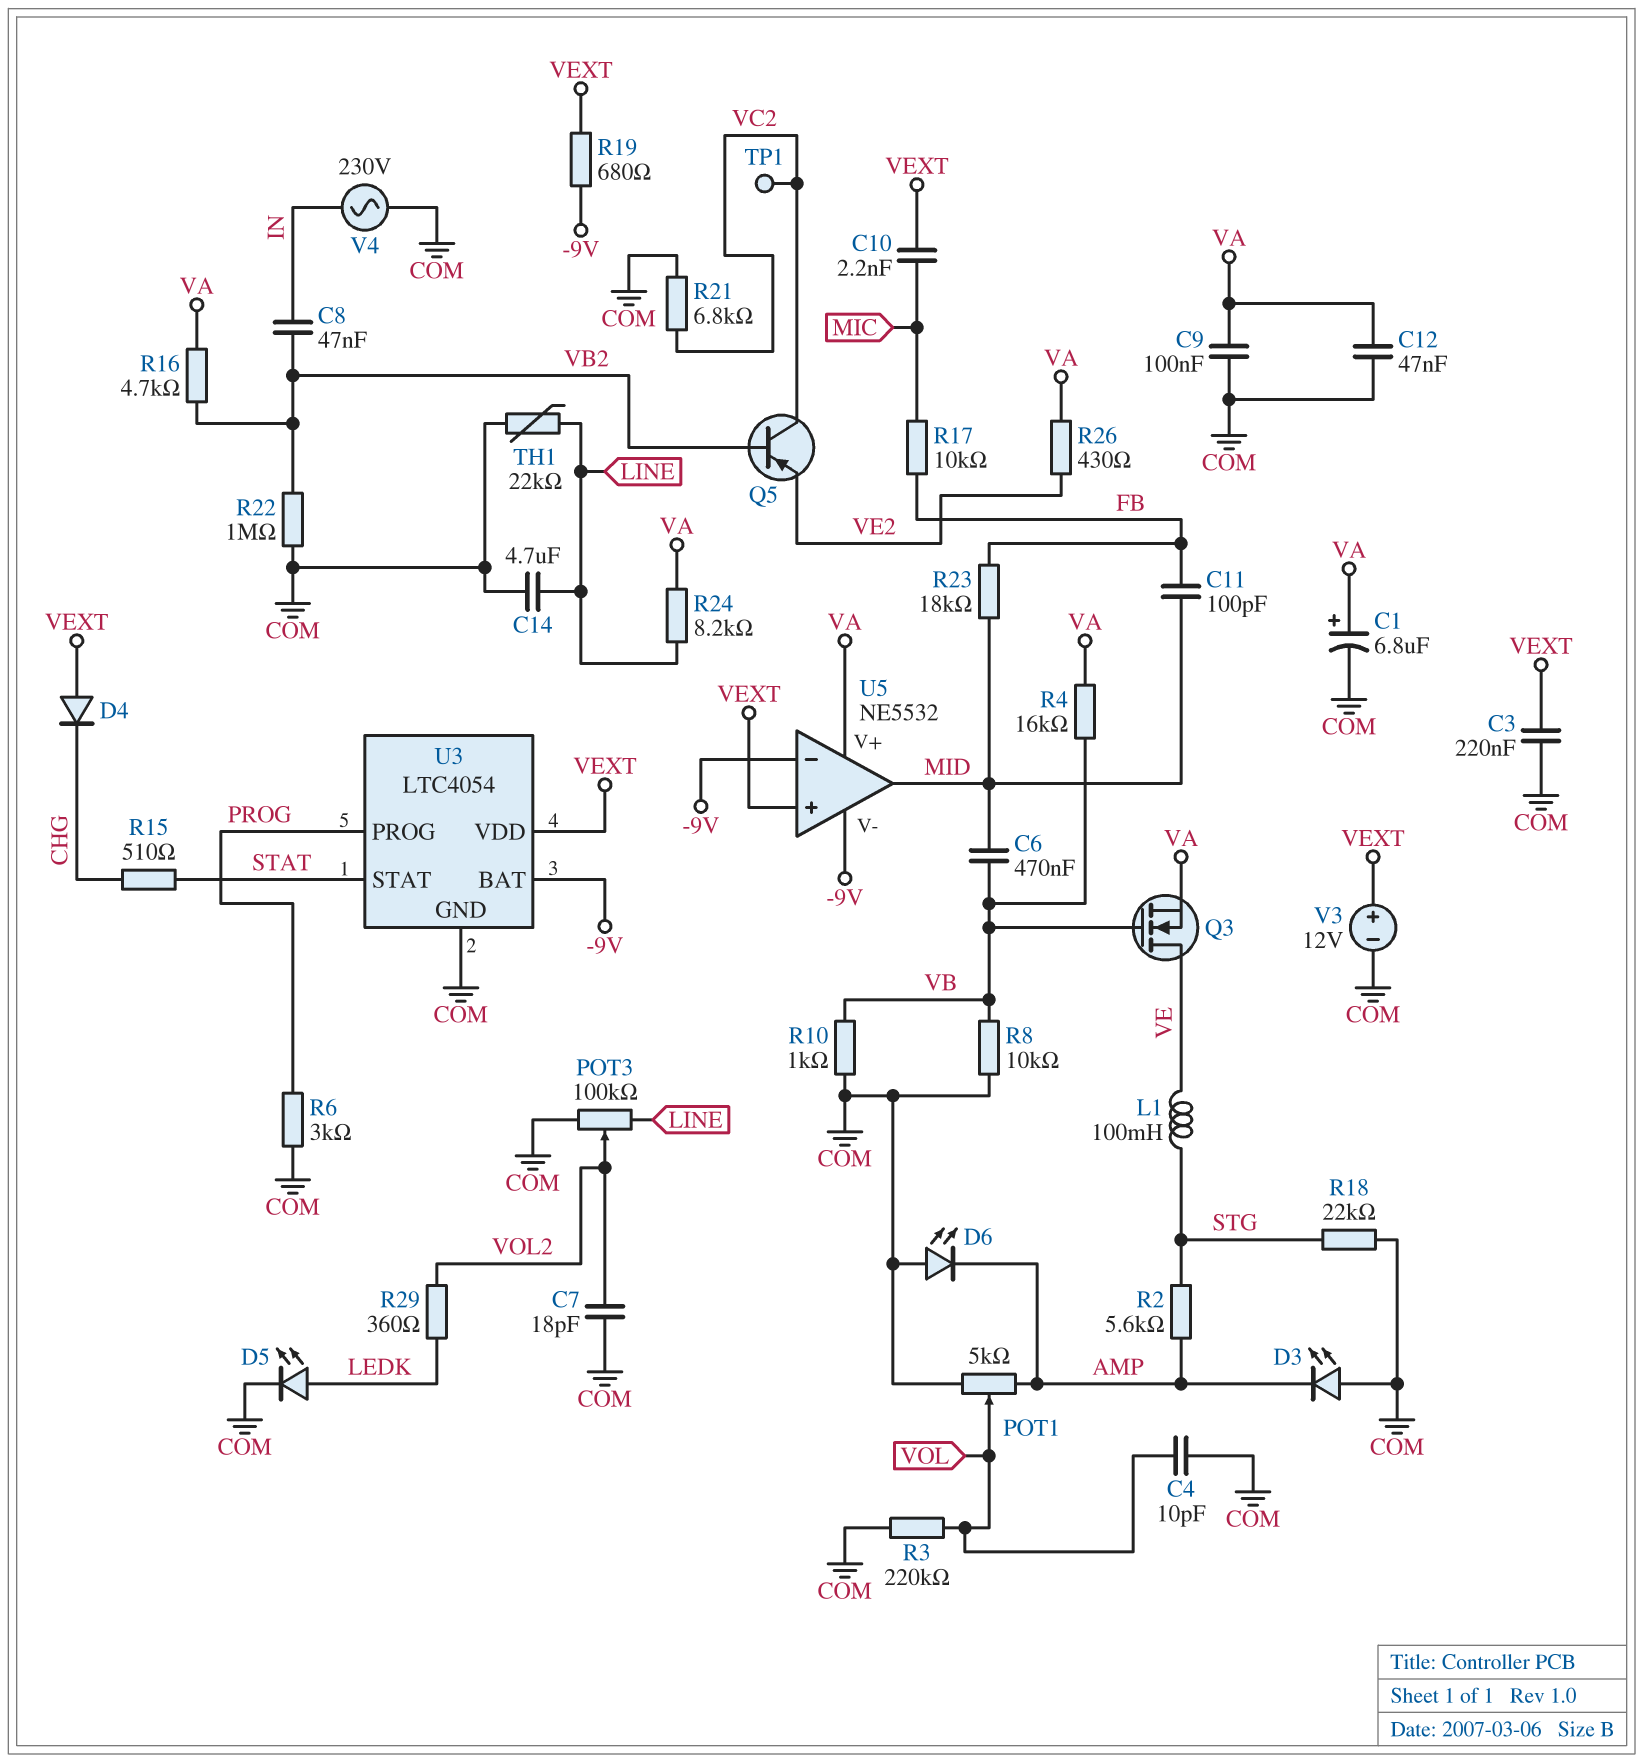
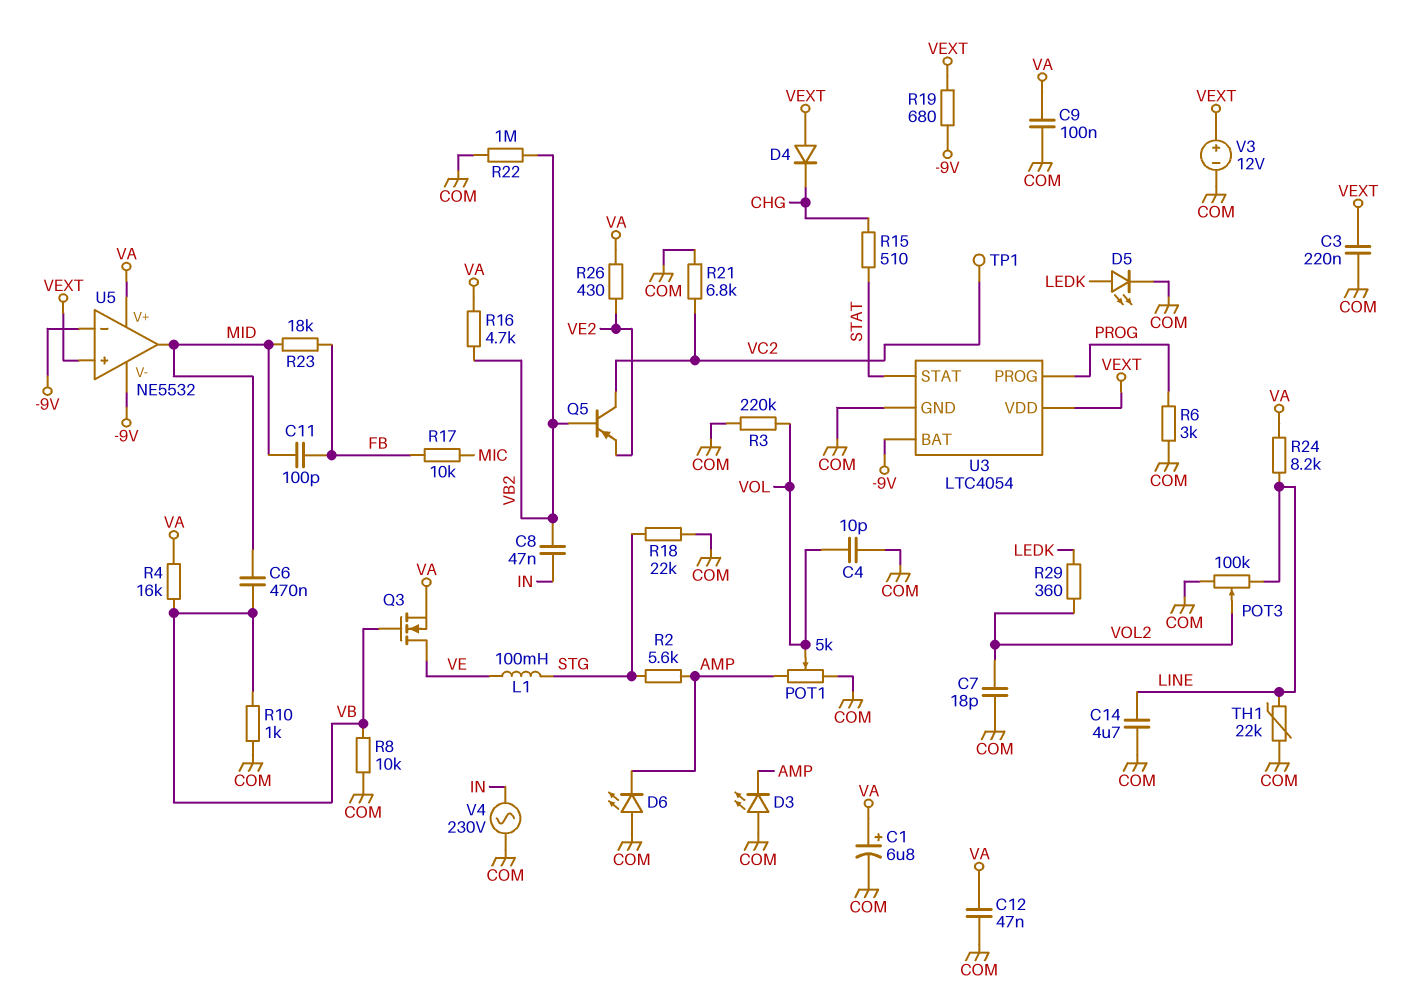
C10: 2.2nF (MIC, VEXT) -> none

